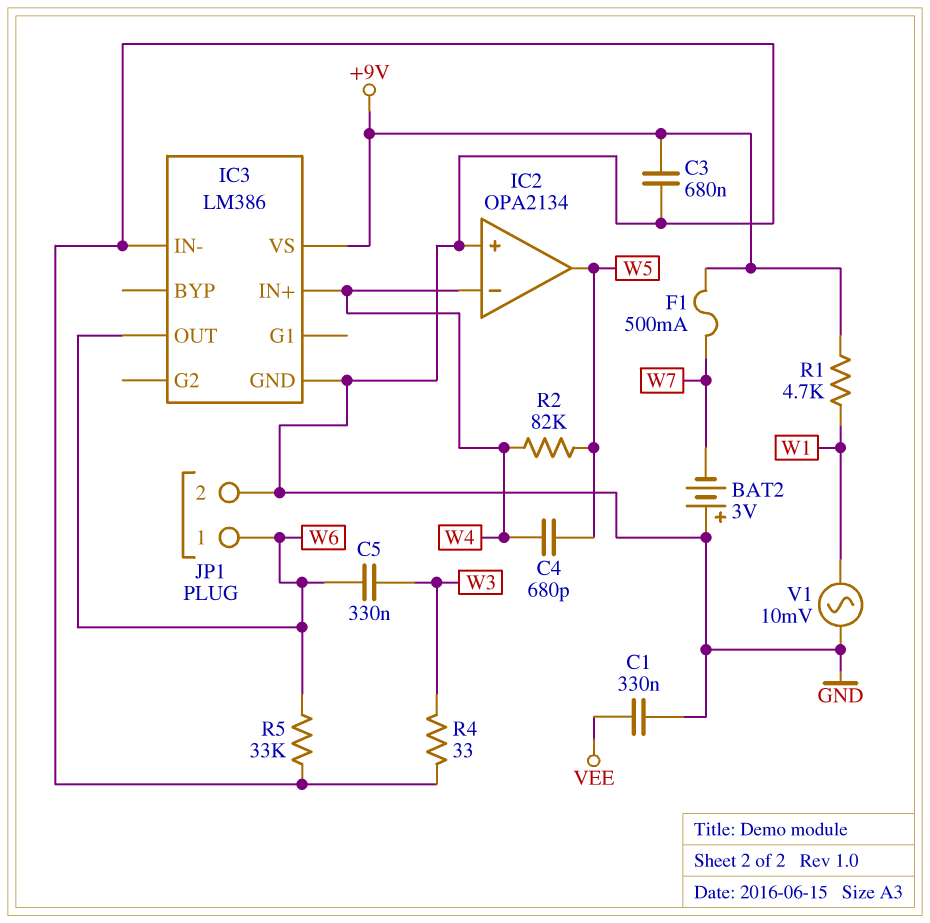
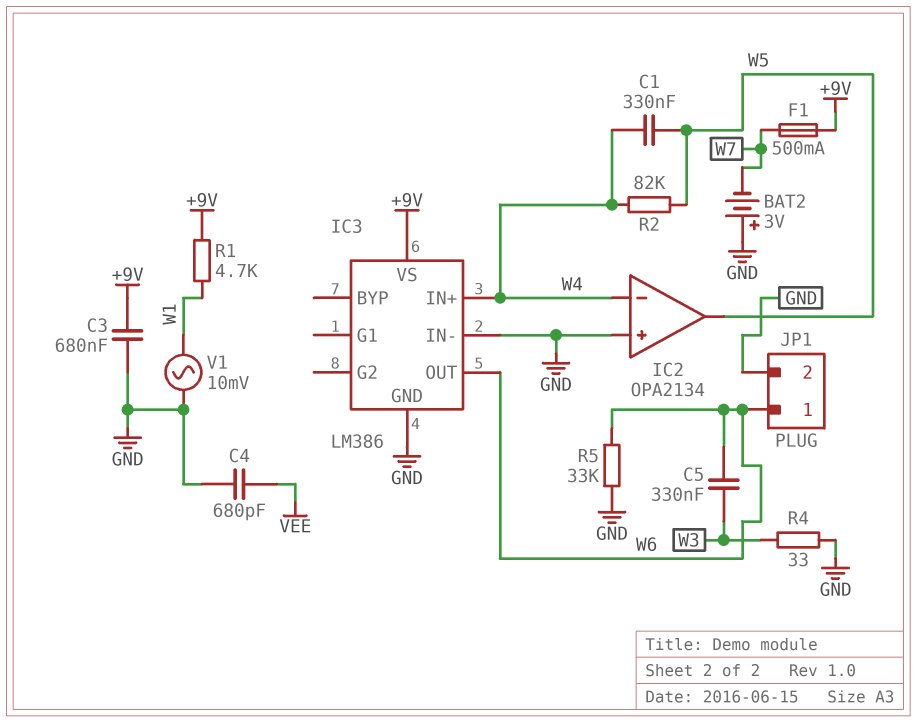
C1: 330nF (GND, VEE) -> 330nF (W4, W5)
C4: 680pF (W4, W5) -> 680pF (GND, VEE)

